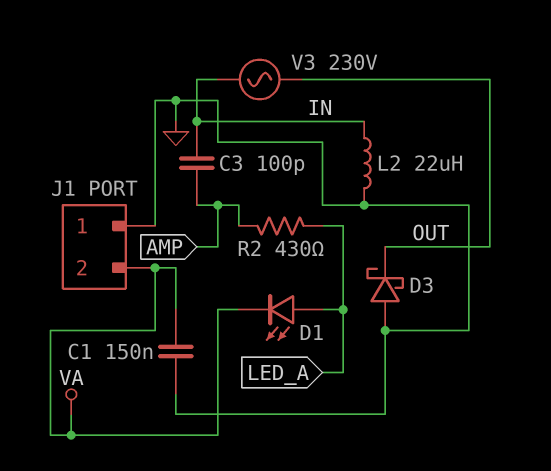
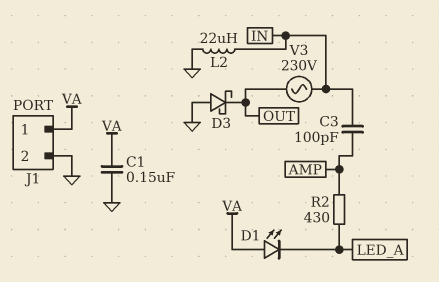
D1: LED (A LED_A, K VA) -> LED (A VA, K LED_A)
J1 pin 1: GND -> VA
J1 pin 2: VA -> GND

